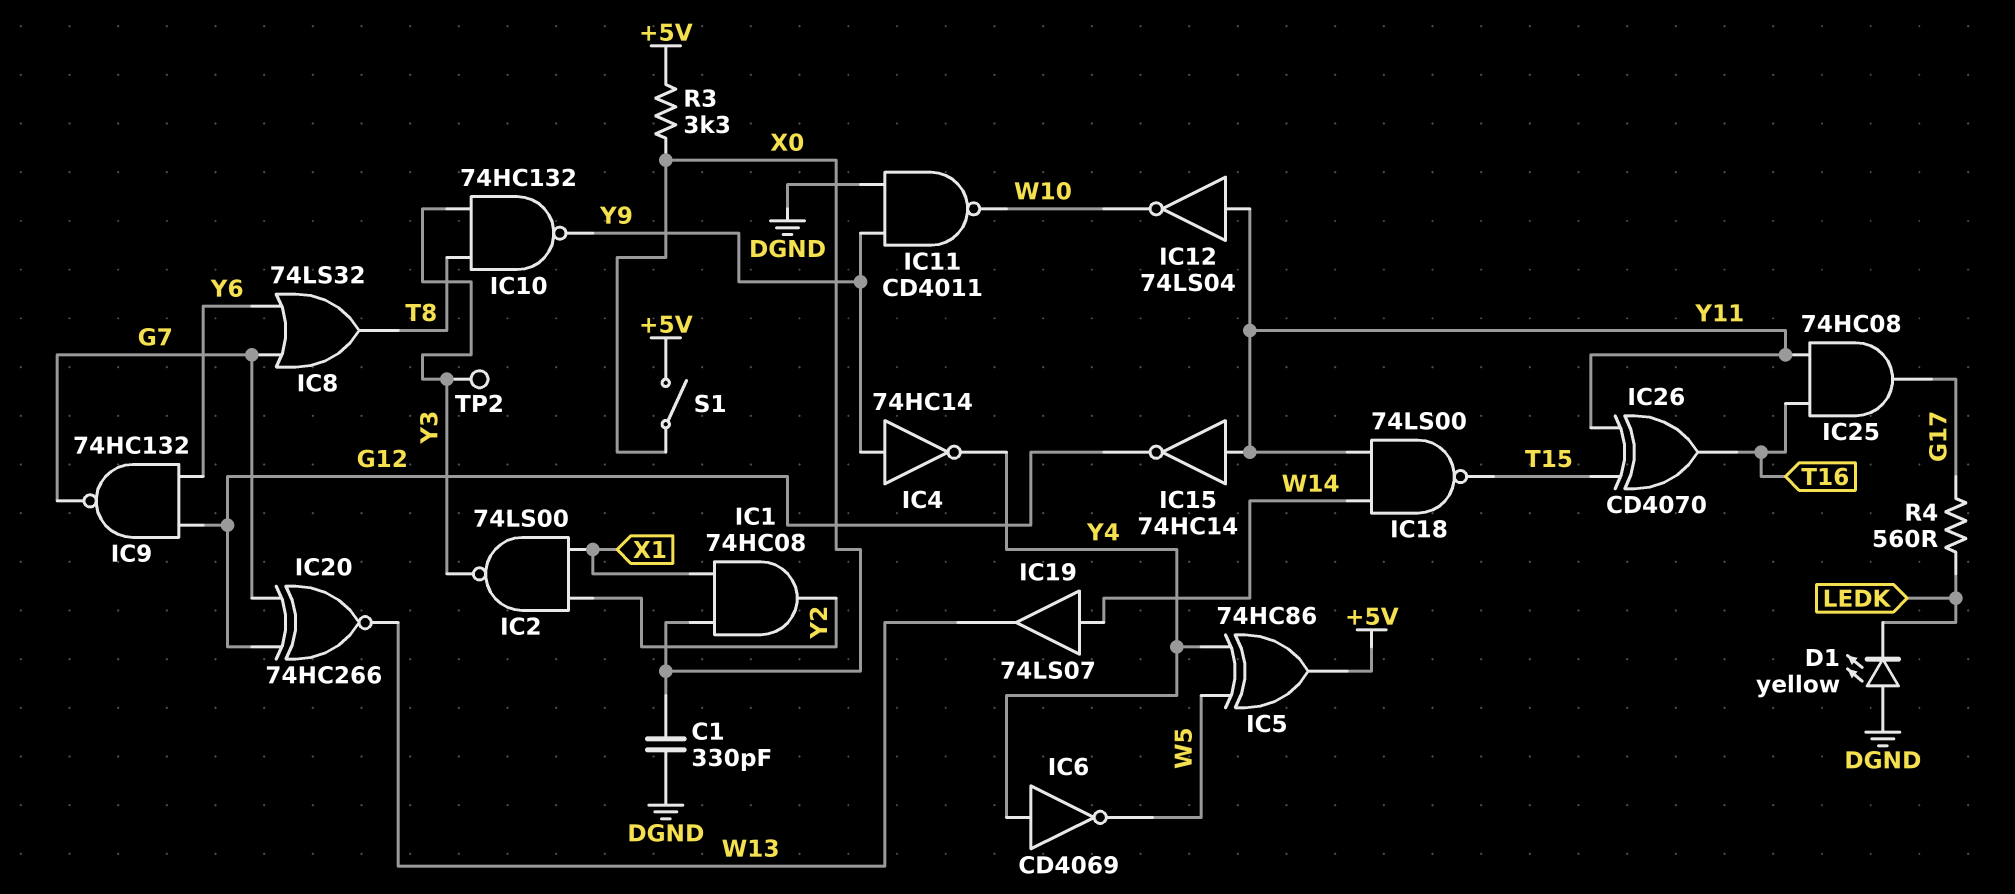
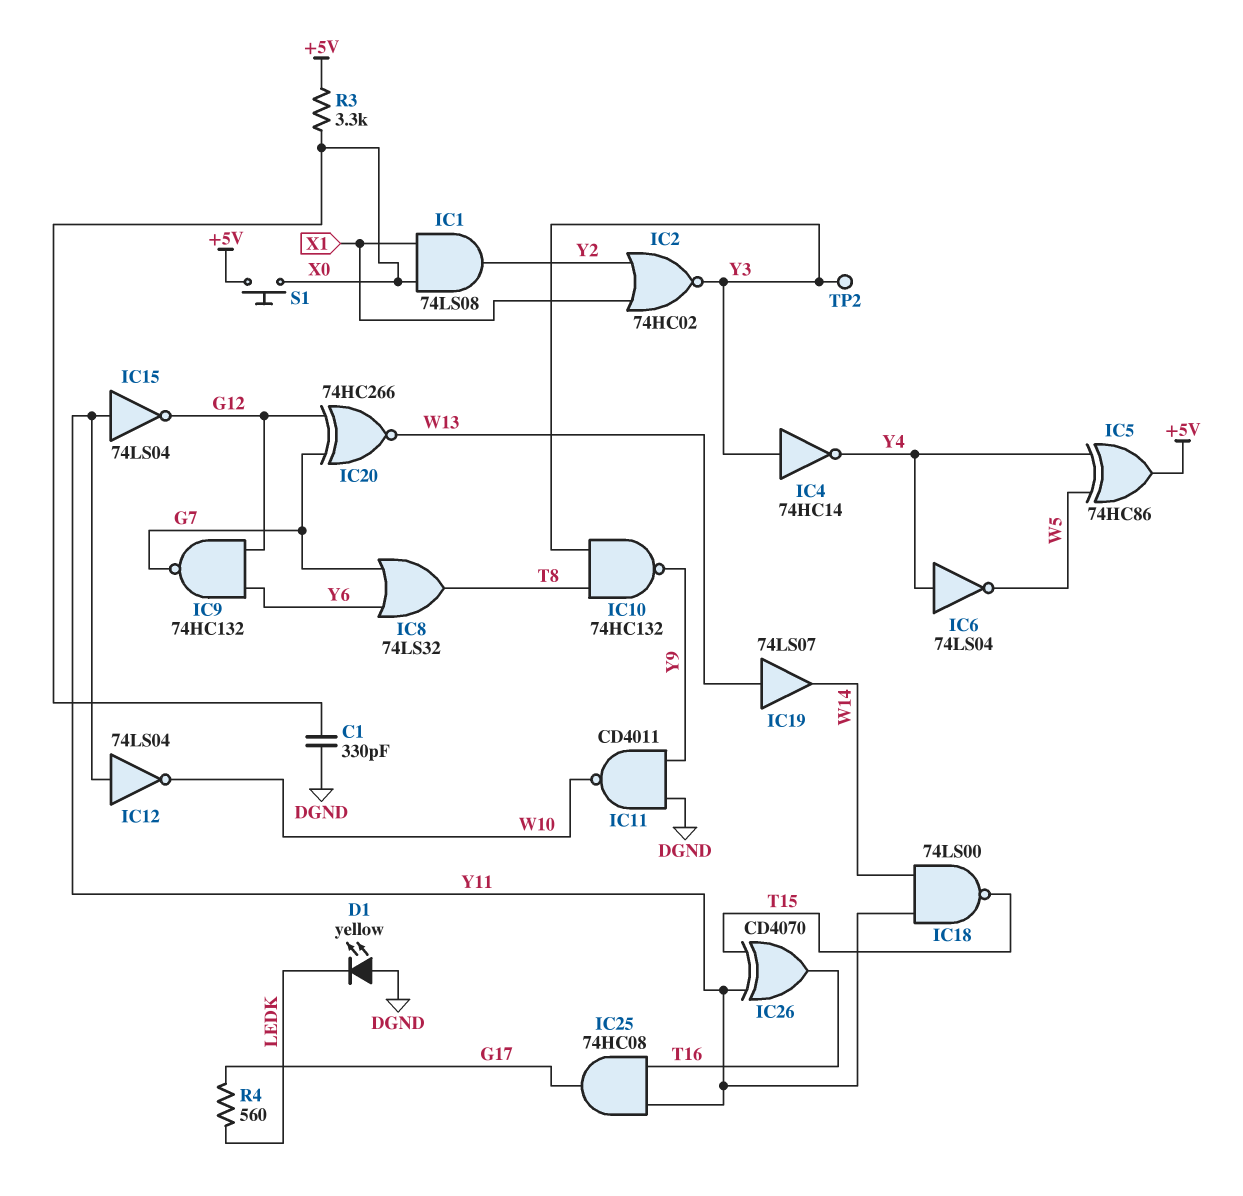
IC1: AND 74HC08 (in X0, in X1, out Y2) -> AND 74LS08 (in X0, in X1, out Y2)
IC2: NAND 74LS00 (in X1, in Y2, out Y3) -> NOR 74HC02 (in X1, in Y2, out Y3)
IC4: NOT 74HC14 (in Y9, out Y4) -> NOT 74HC14 (in Y3, out Y4)
IC6: NOT CD4069 (in Y4, out W5) -> NOT 74LS04 (in Y4, out W5)
IC15: NOT 74HC14 (in Y11, out G12) -> NOT 74LS04 (in Y11, out G12)
IC19: buffer 74LS07 (in W14, out W13) -> buffer 74LS07 (in W13, out W14)
S1: switch (+5V, X0) -> button (+5V, X0)

